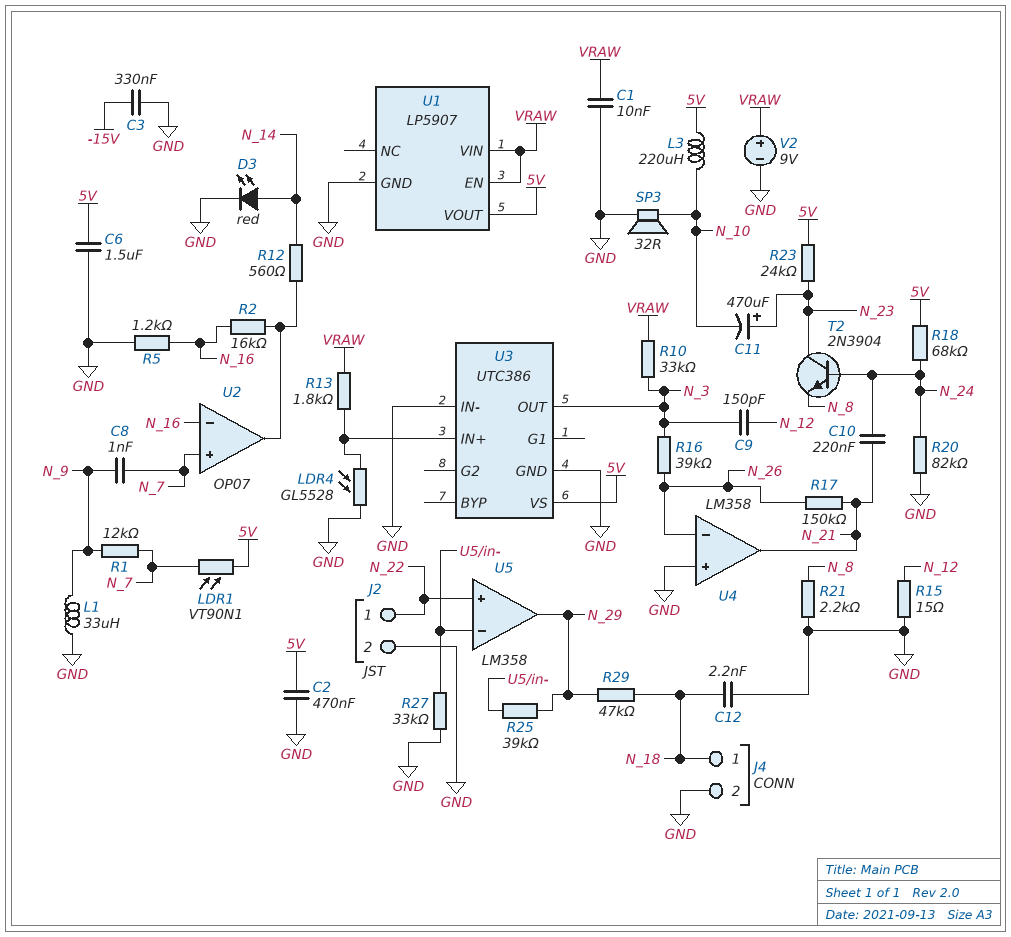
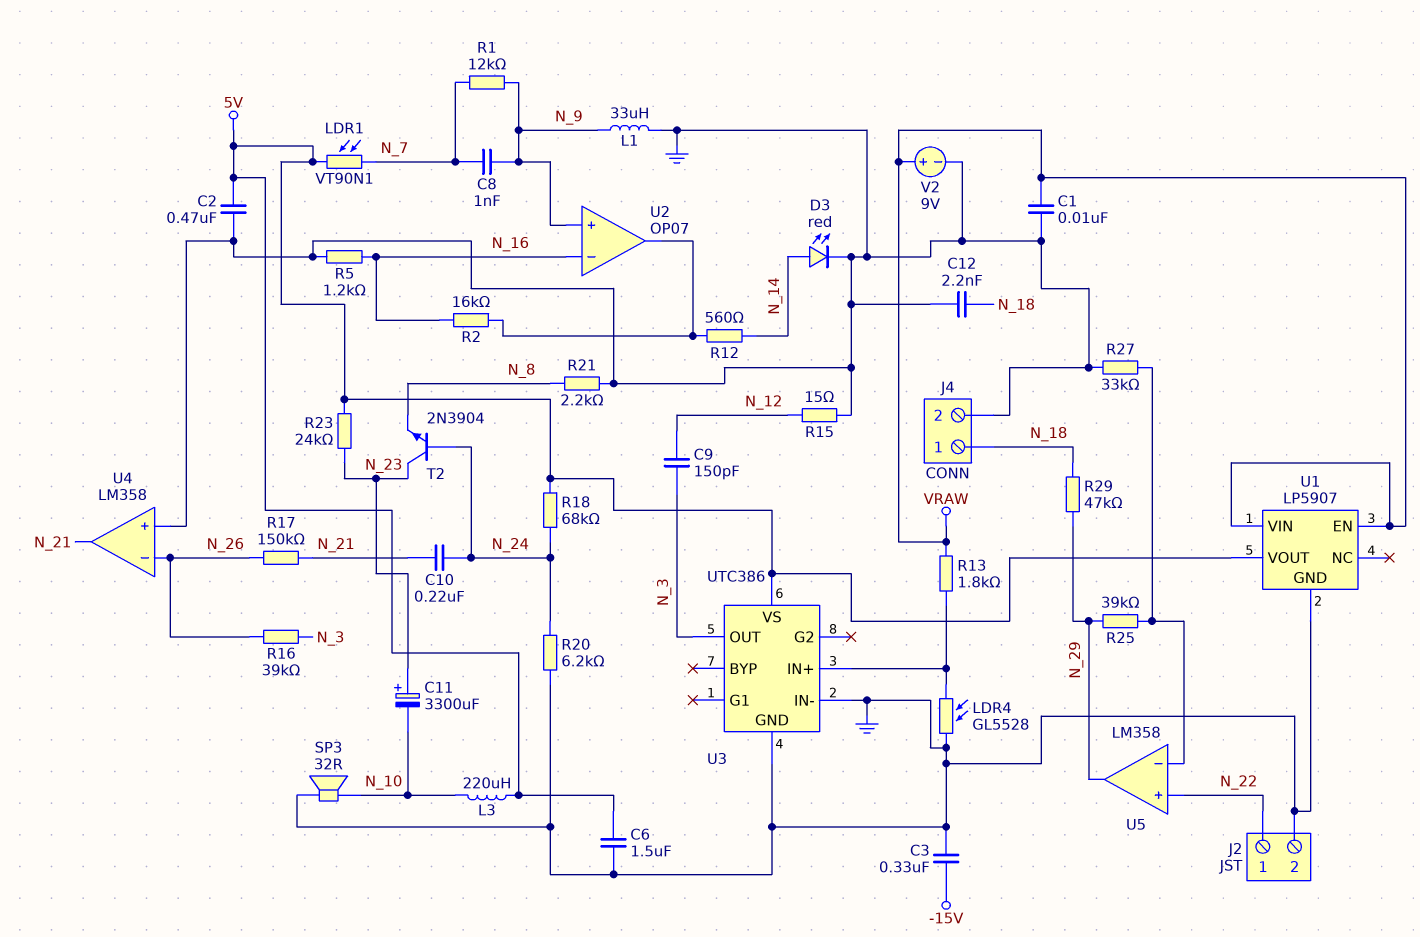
C11: 470uF (plus N_23, minus N_10) -> 3300uF (plus N_23, minus N_10)
R10: 33k (N_3, VRAW) -> none
R20: 82k (GND, N_24) -> 6.2k (GND, N_24)
U2 pin in+: N_7 -> N_9

